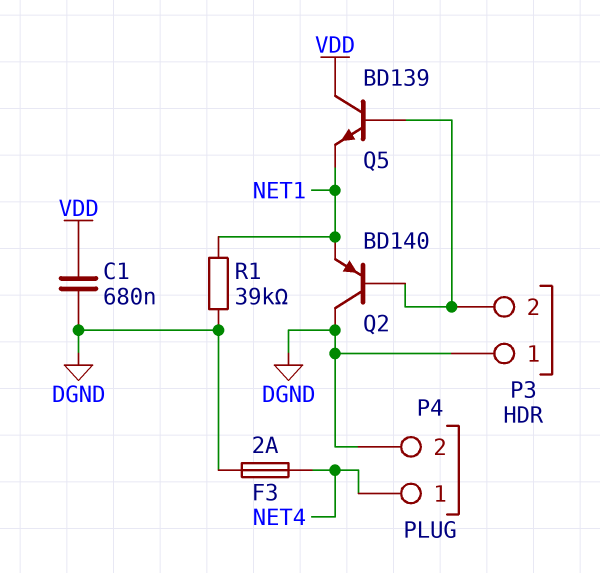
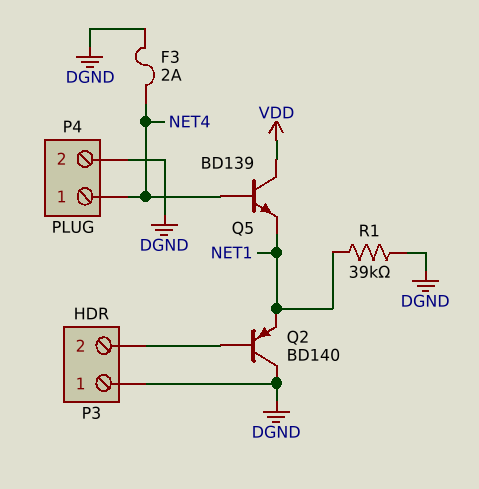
C1: 680nF (DGND, VDD) -> none
Q5: NPN BD139 (B P3/2, C VDD, E NET1) -> NPN BD139 (B NET4, C VDD, E NET1)

